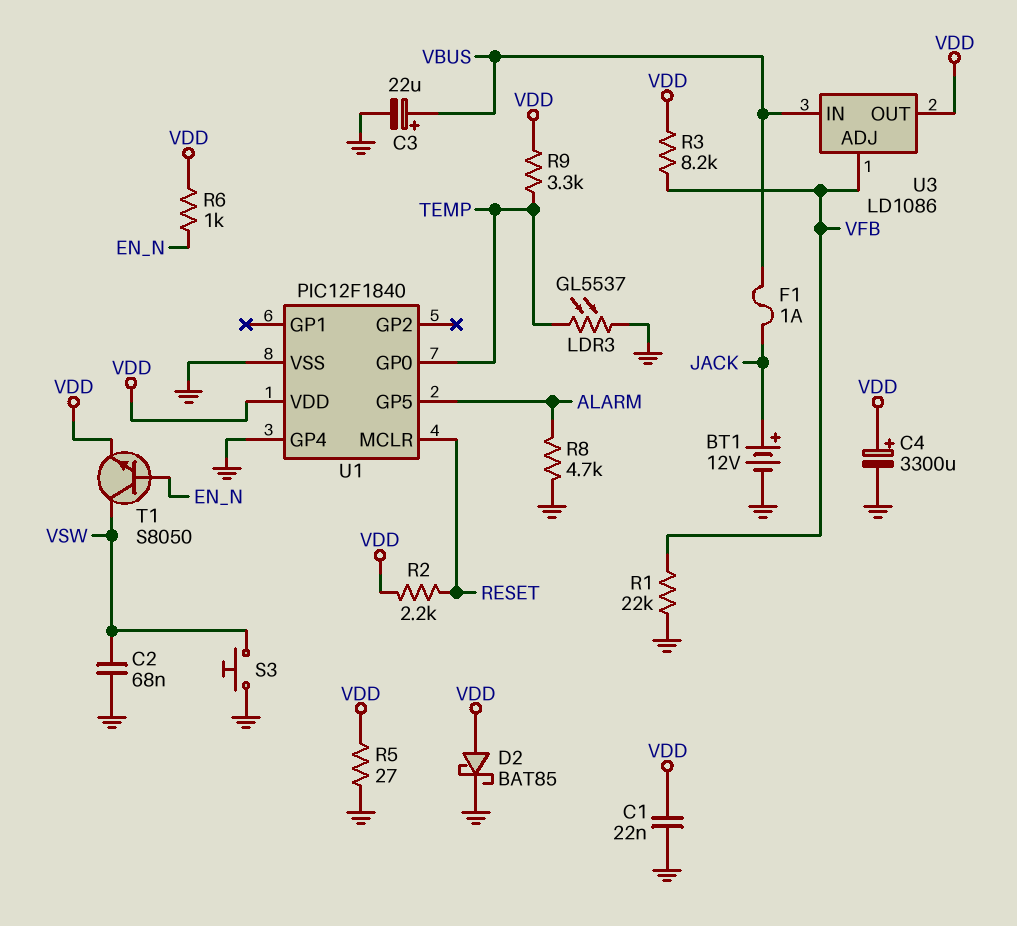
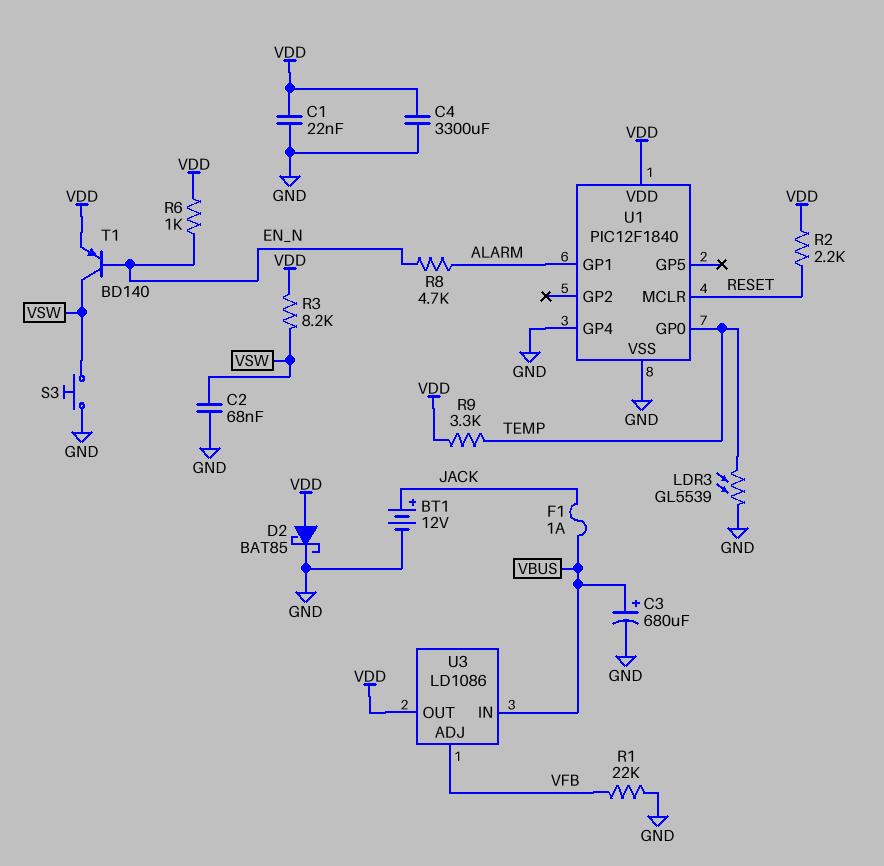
C3: 22uF (plus VBUS, minus GND) -> 680uF (plus VBUS, minus GND)
C4: 3300uF (plus VDD, minus GND) -> 3300uF (GND, VDD)
LDR3: GL5537 (GND, TEMP) -> GL5539 (GND, TEMP)
R3: 8.2k (VDD, VFB) -> 8.2k (VDD, VSW)
R5: 27 (GND, VDD) -> none
R8: 4.7k (ALARM, GND) -> 4.7k (ALARM, EN_N)
T1: NPN S8050 (B EN_N, C VSW, E VDD) -> PNP BD140 (B EN_N, C VSW, E VDD)
U1 pin GP1: none -> ALARM
U1 pin GP5: ALARM -> none

